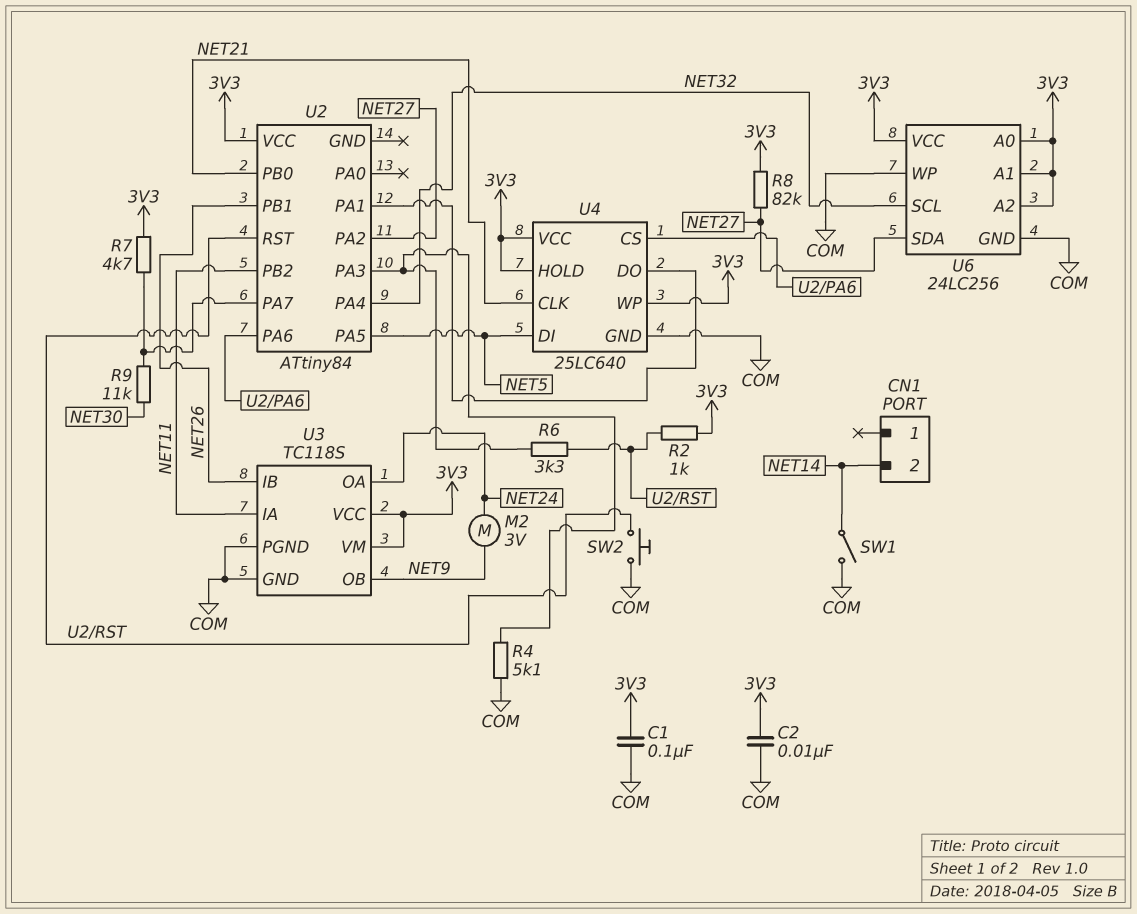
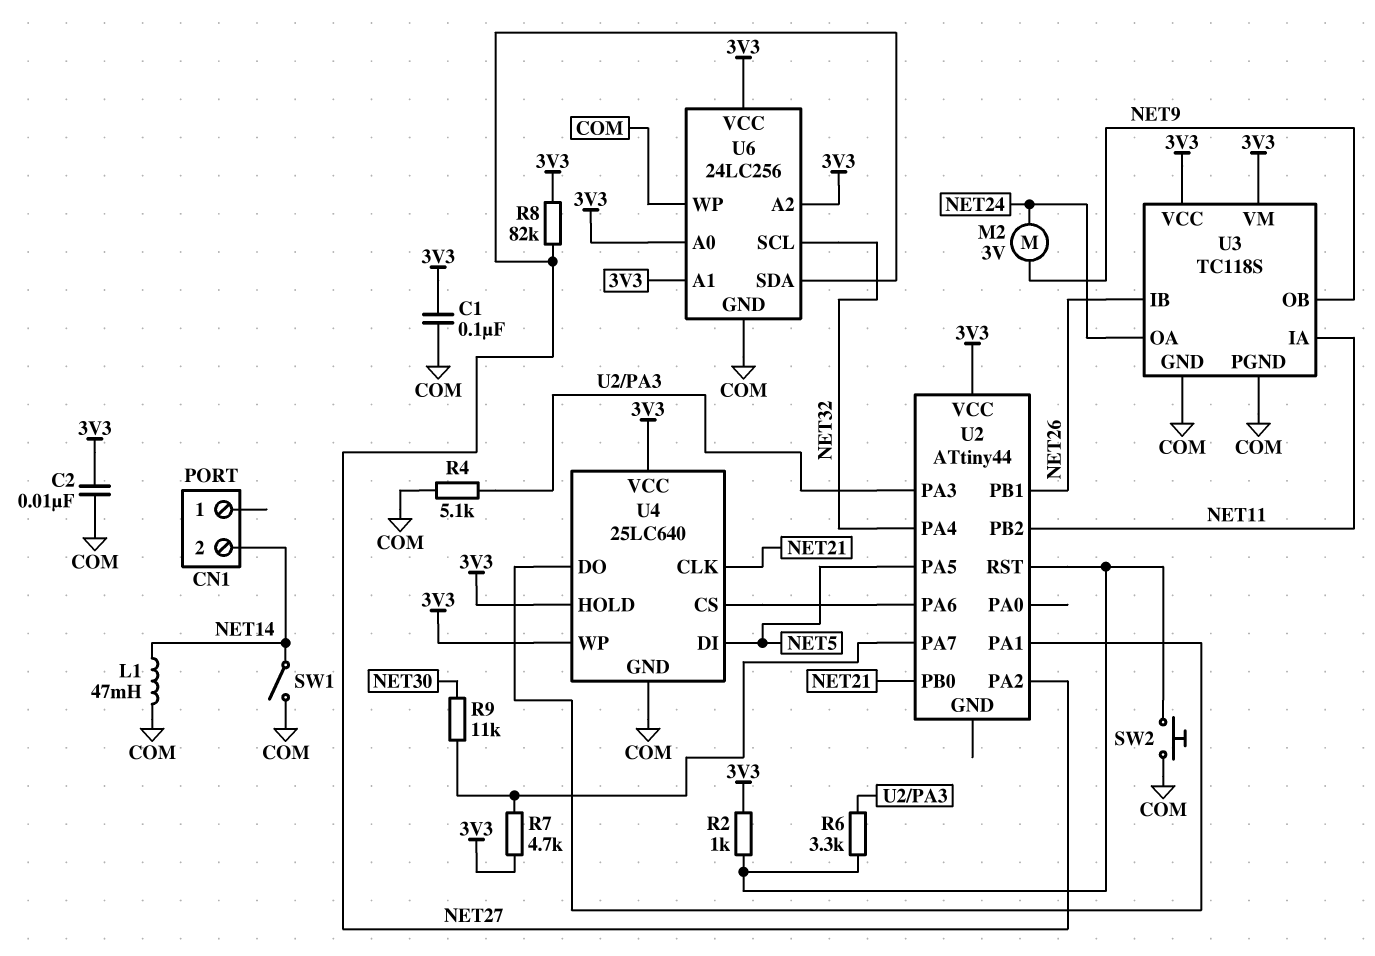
L1: none -> 47mH (COM, NET14)
U2: ATtiny84 -> ATtiny44

